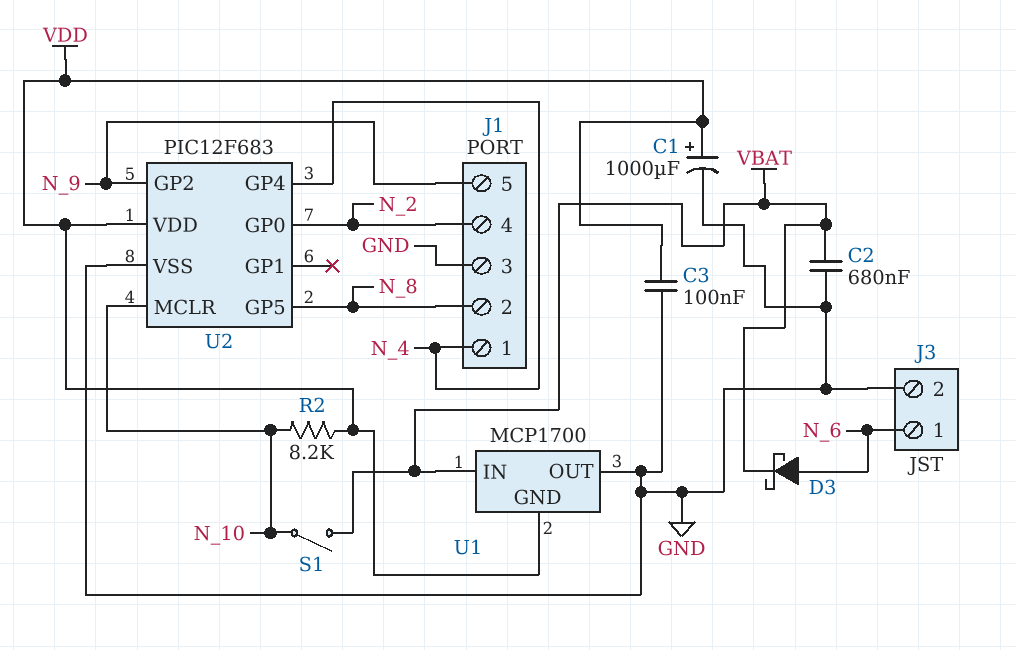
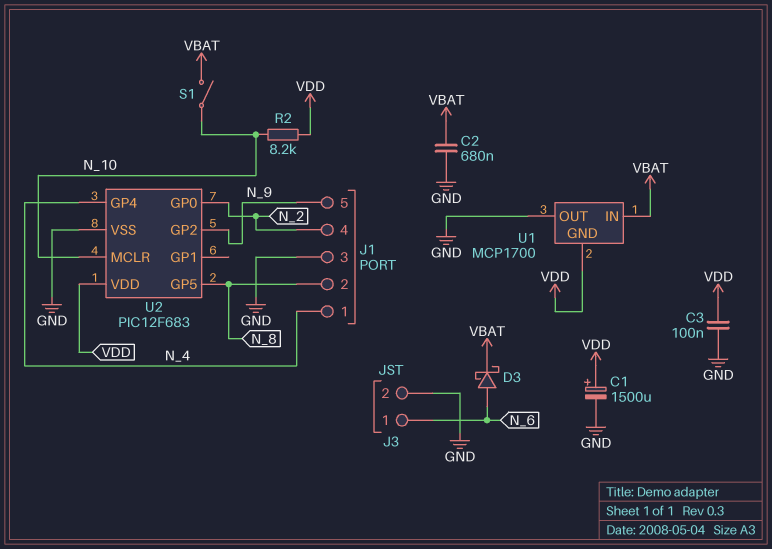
C1: 1000uF (plus VDD, minus GND) -> 1500uF (plus VDD, minus GND)

